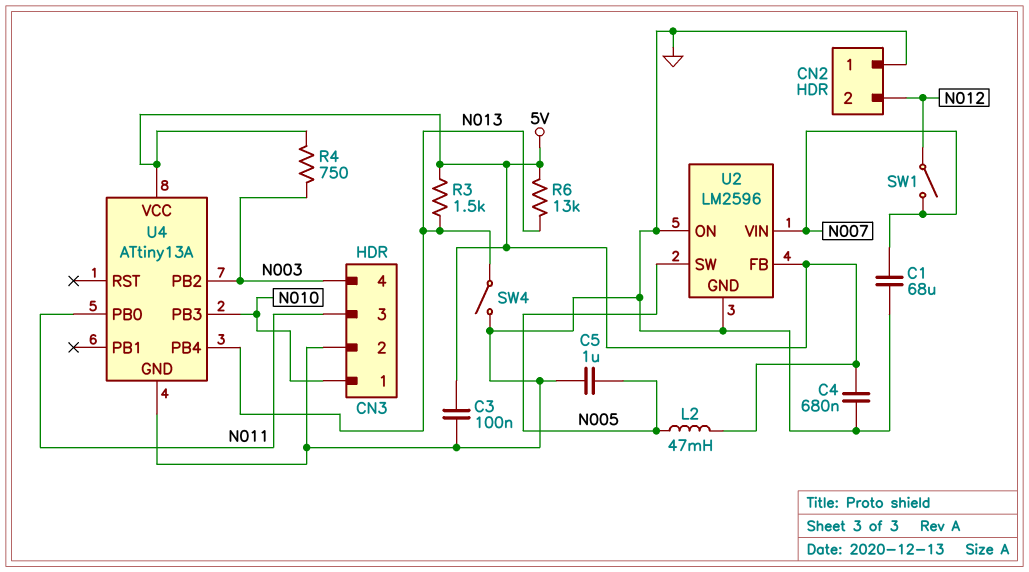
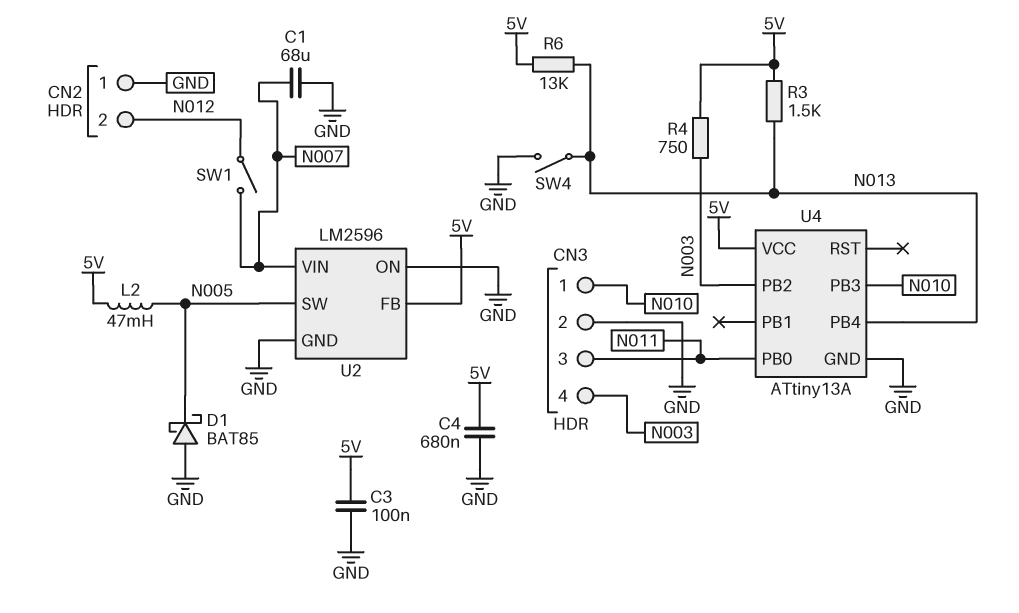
C5: 1uF (GND, N005) -> none
D1: none -> schottky BAT85 (A GND, K N005)

